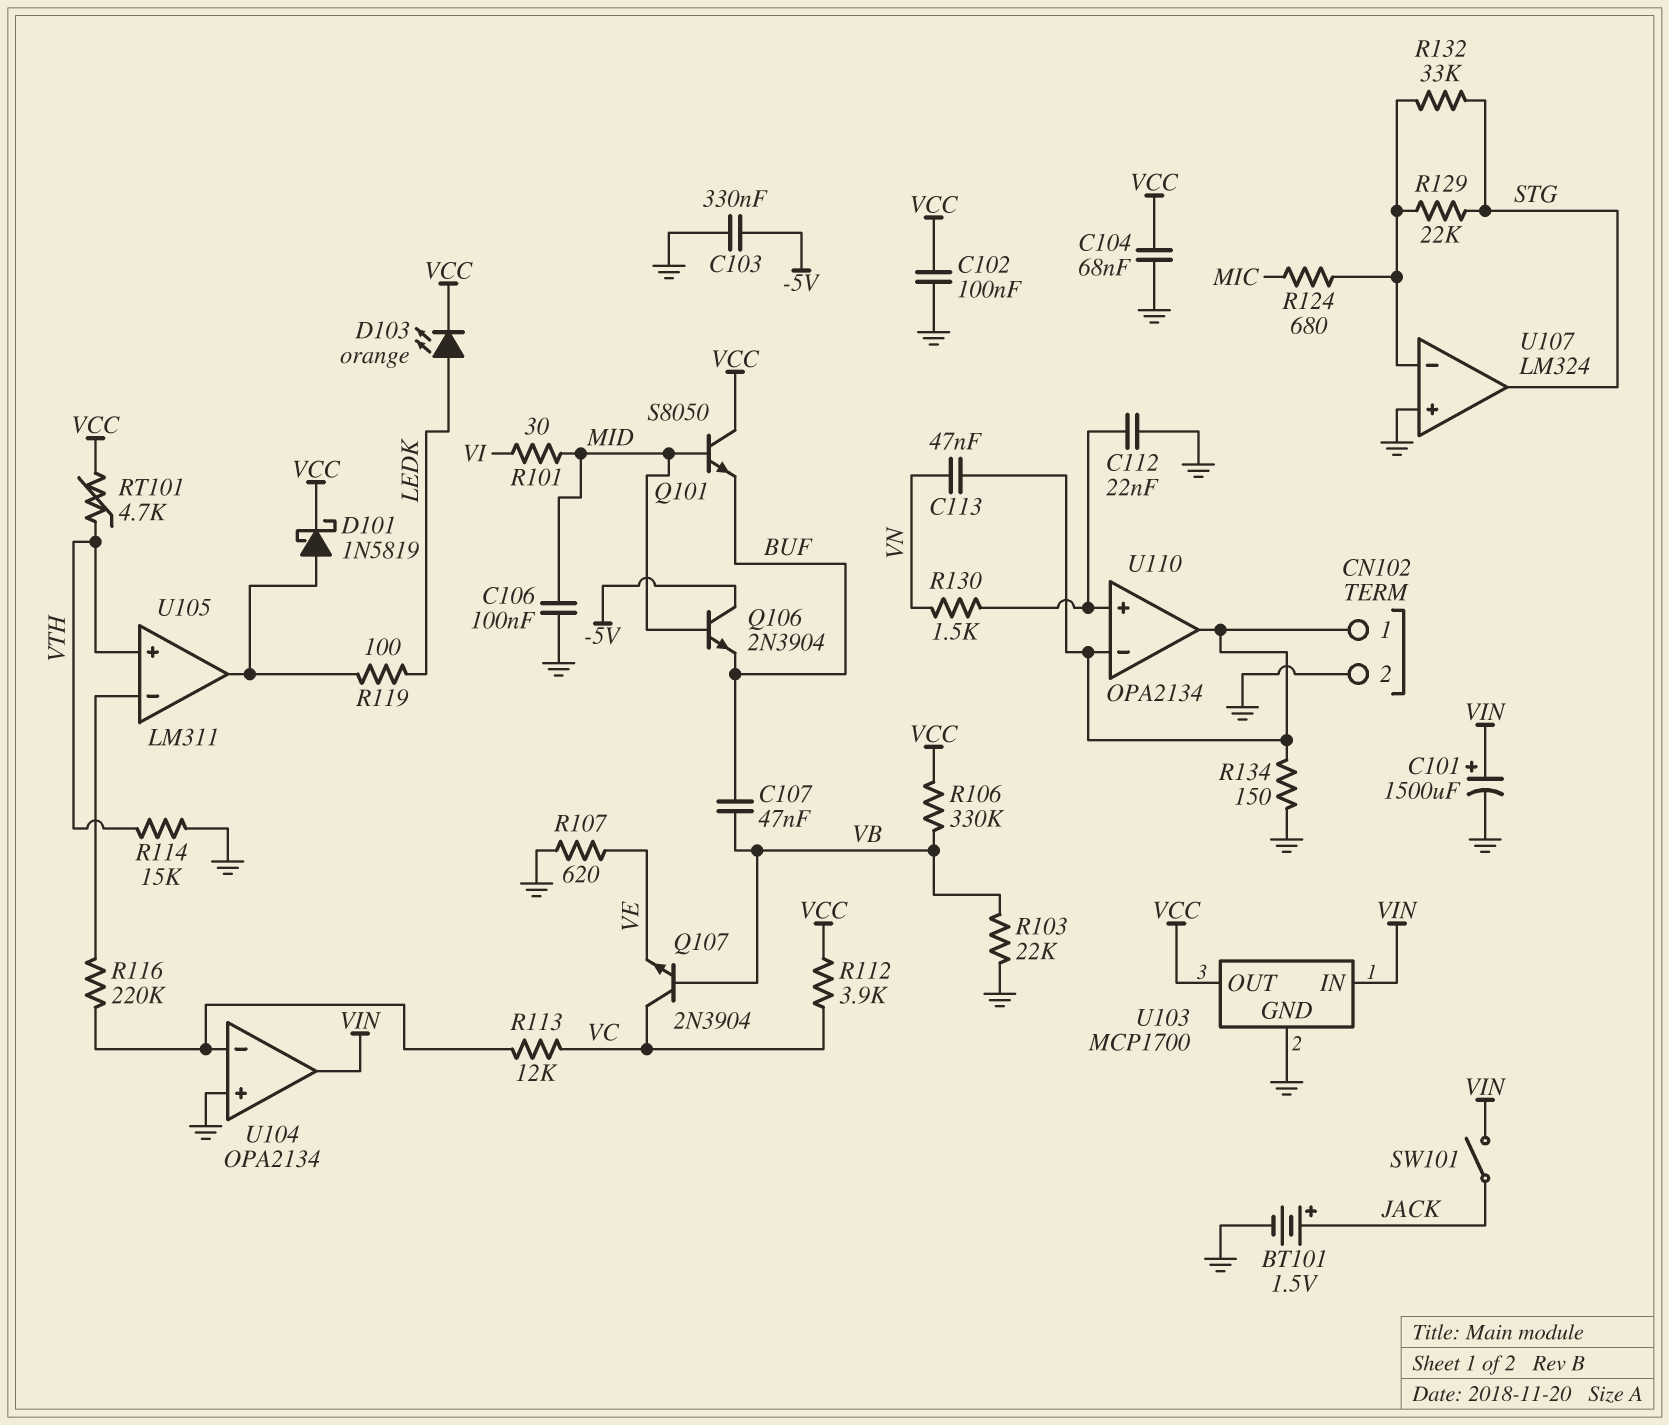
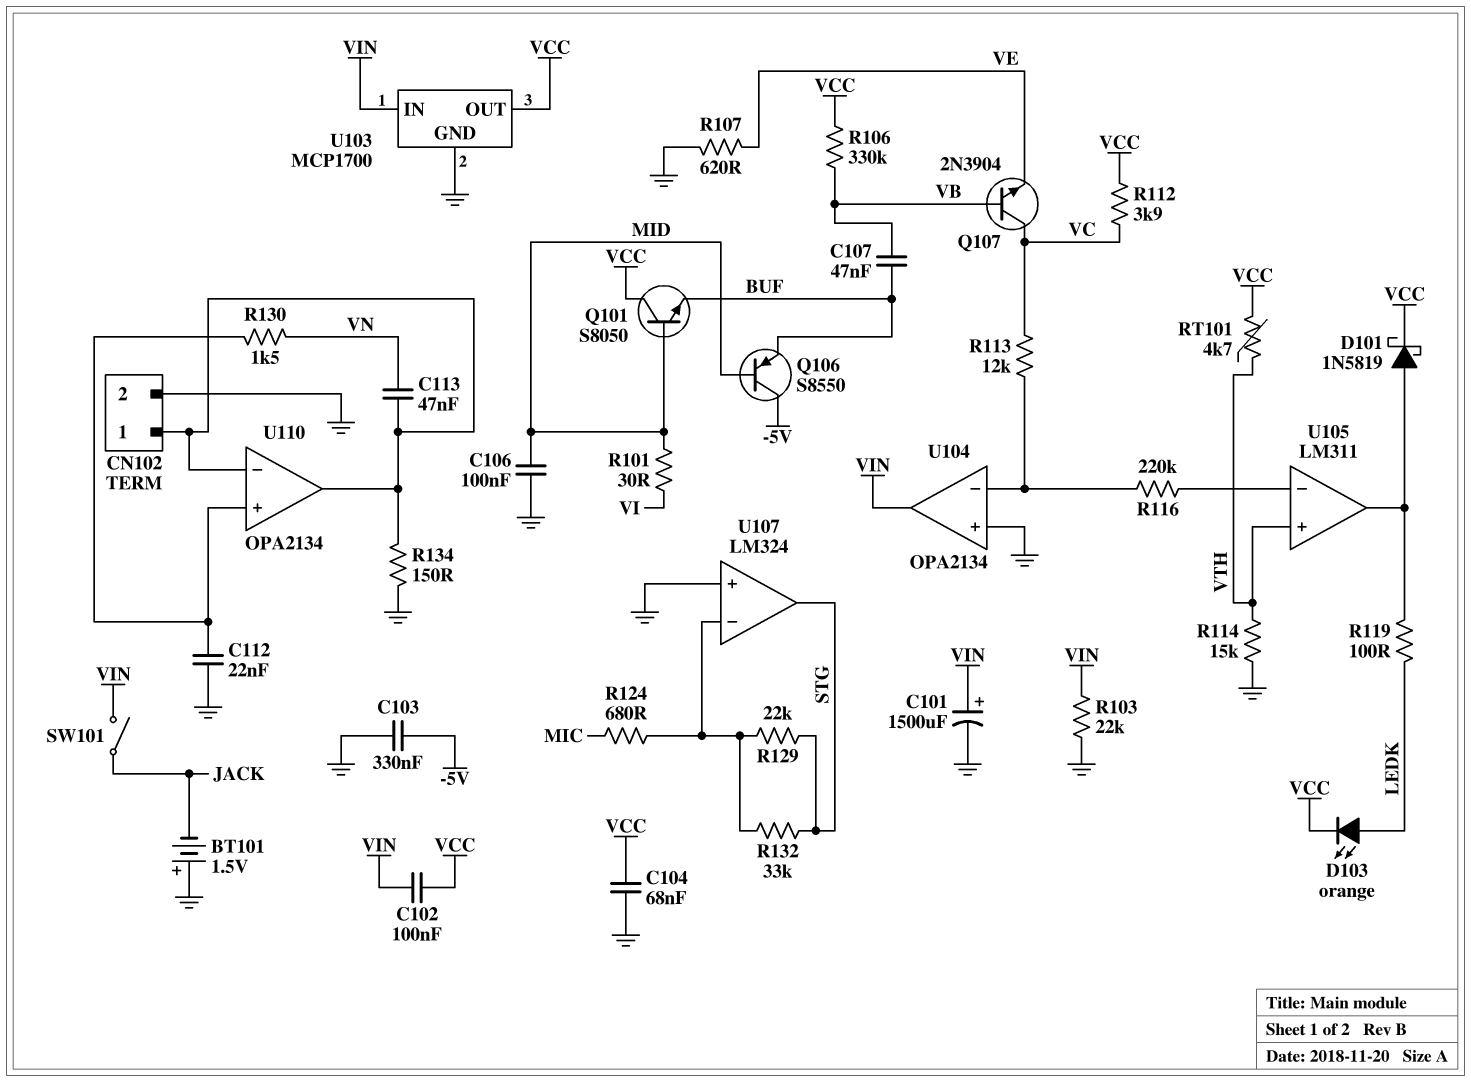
BT101: 1.5V (plus JACK, minus GND) -> 1.5V (plus GND, minus JACK)
C102: 100nF (GND, VCC) -> 100nF (VCC, VIN)
Q106: NPN 2N3904 (B MID, C -5V, E BUF) -> PNP S8550 (B MID, C -5V, E BUF)
R103: 22k (GND, VB) -> 22k (GND, VIN)

